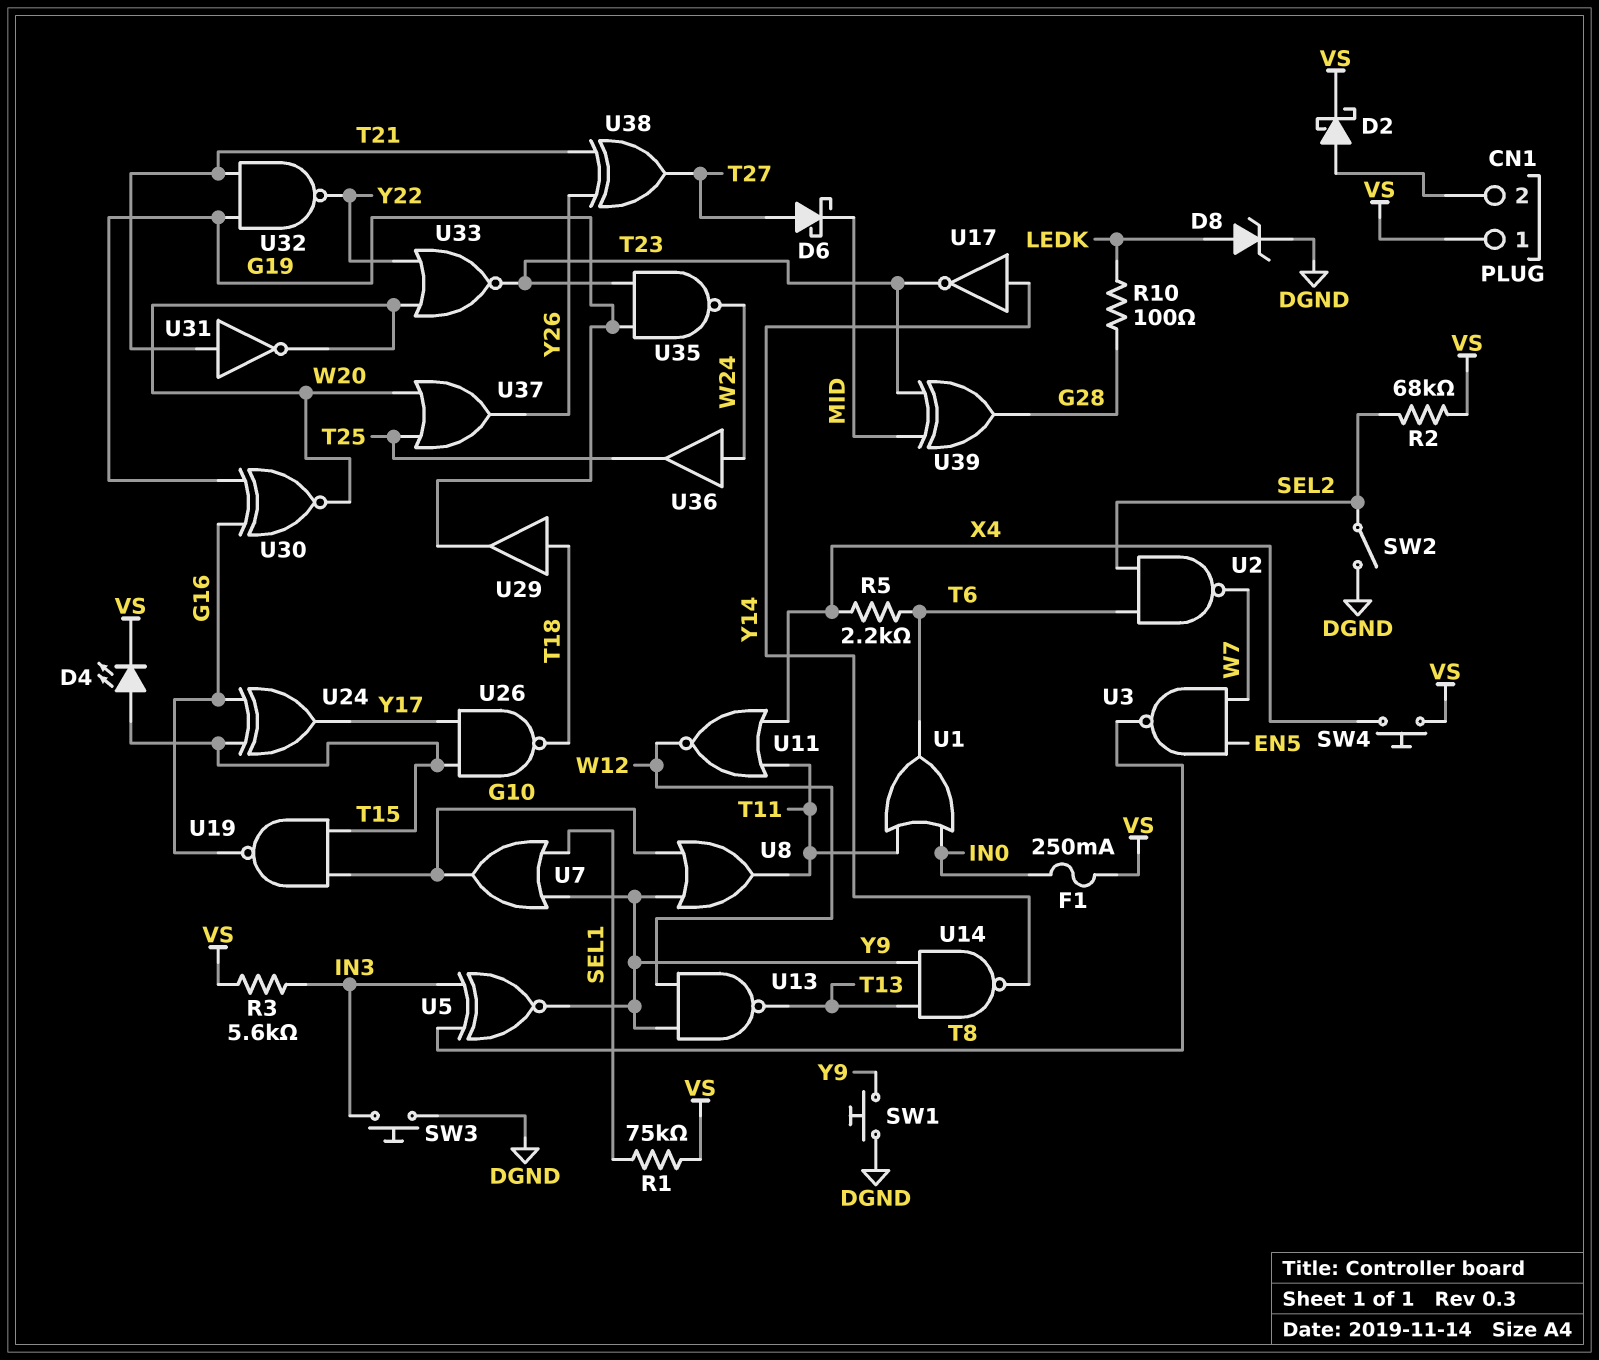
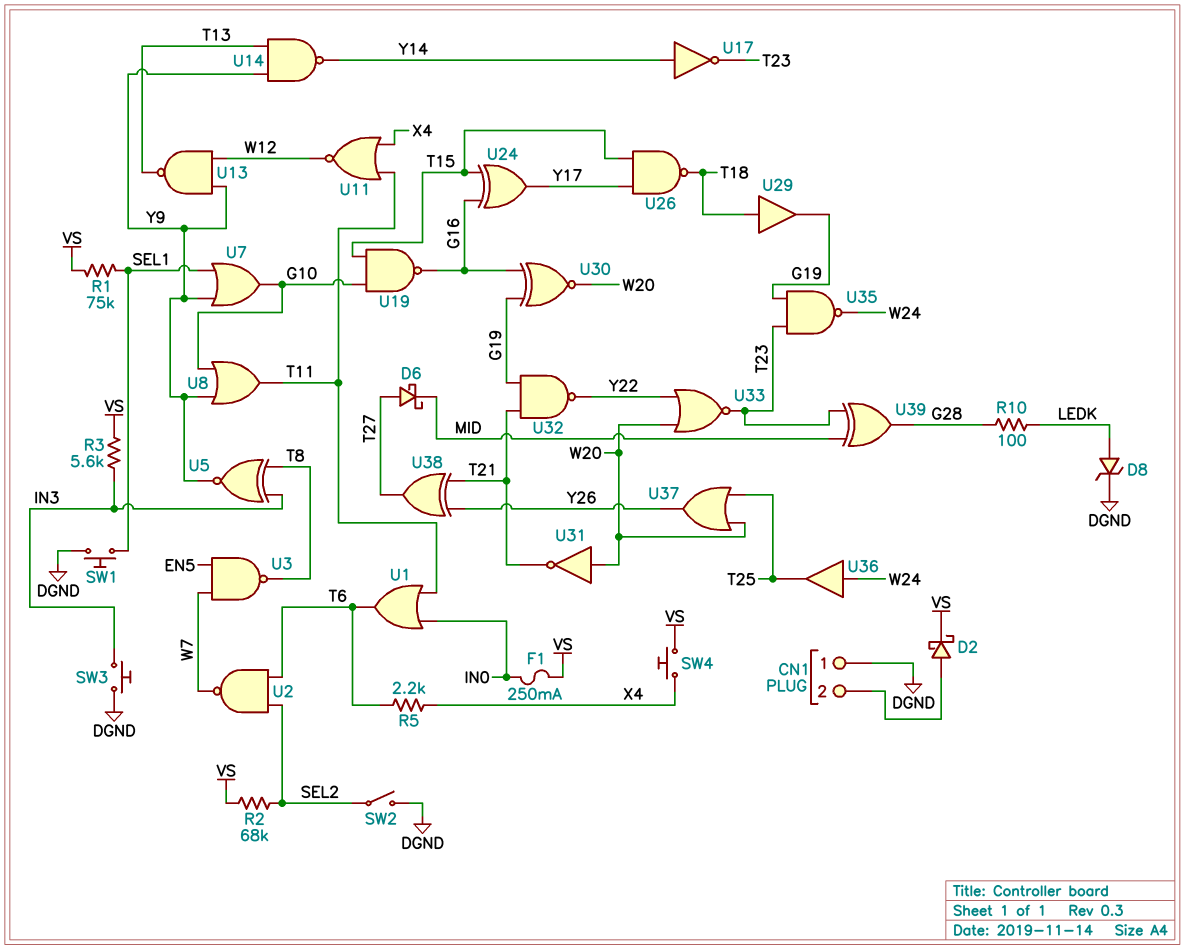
CN1 pin 1: VS -> DGND
D4: LED (A T15, K VS) -> none
SW1: button (DGND, Y9) -> button (DGND, SEL1)
U31: NOT (in T21, out W20) -> NOT (in W20, out T21)

